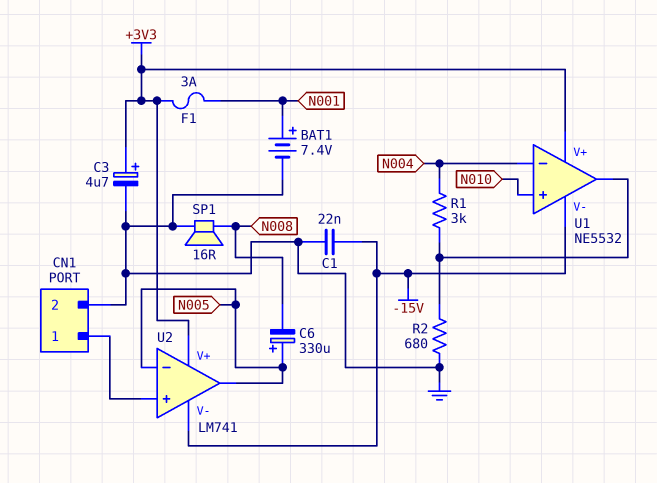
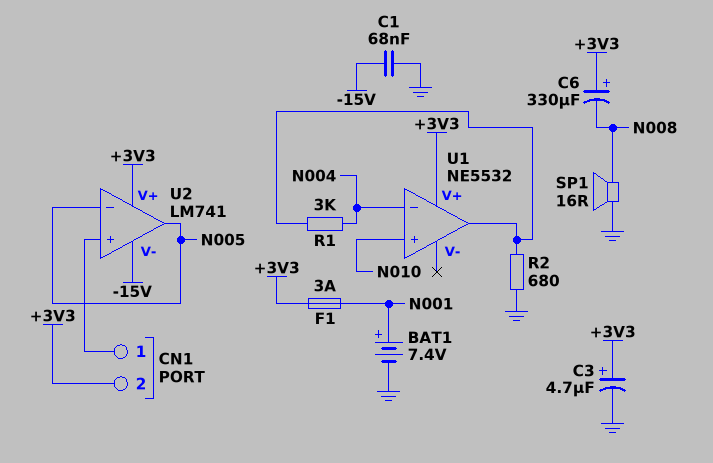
C1: 22nF (-15V, GND) -> 68nF (-15V, GND)
C6: 330uF (plus N005, minus N008) -> 330uF (plus +3V3, minus N008)
CN1 pin 2: GND -> +3V3
U1 pin V-: -15V -> none

